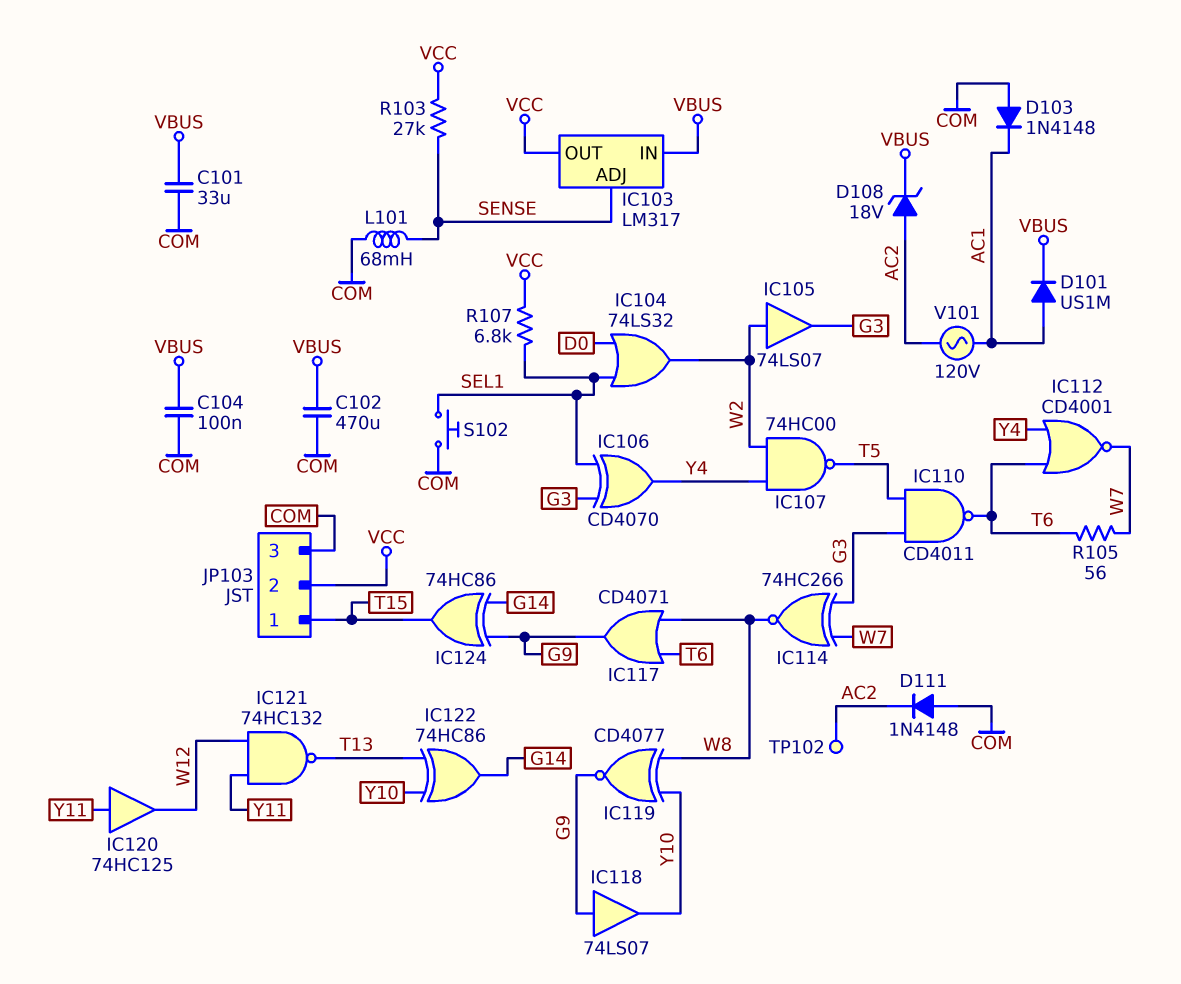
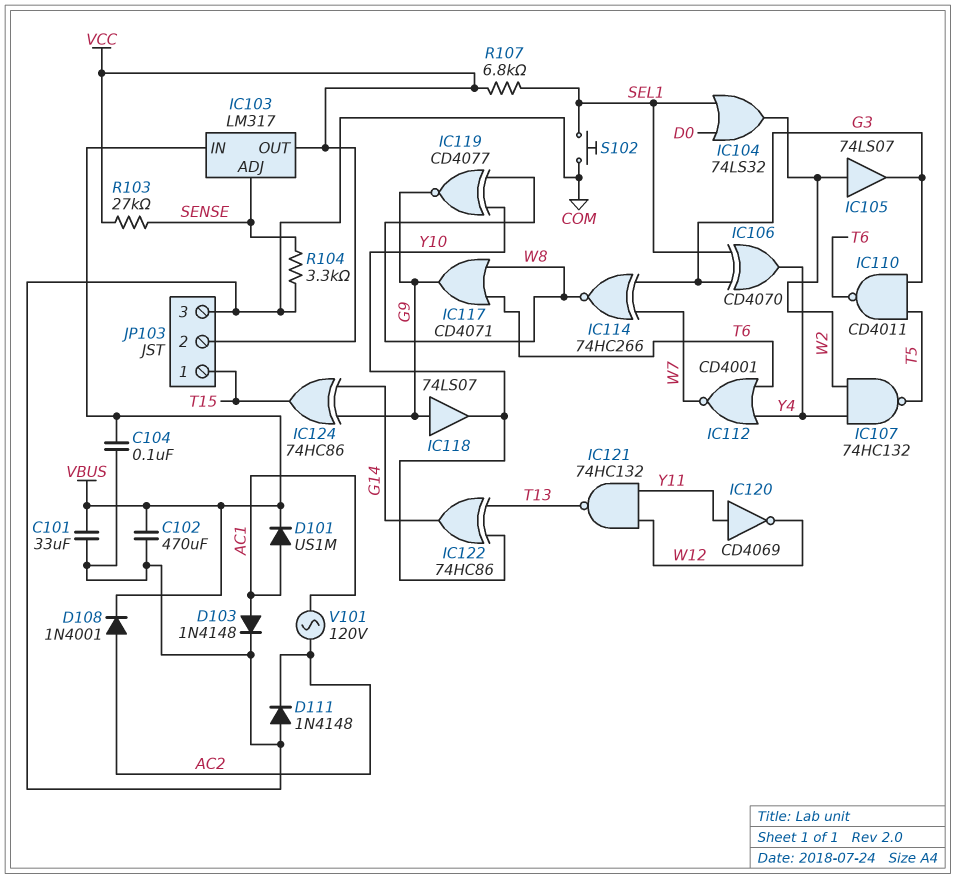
D103: diode 1N4148 (A COM, K AC1) -> diode 1N4148 (A AC1, K COM)
D108: zener 18V (A AC2, K VBUS) -> diode 1N4001 (A AC2, K VBUS)
IC107: NAND 74HC00 (in W2, in Y4, out T5) -> NAND 74HC132 (in W2, in Y4, out T5)
IC120: buffer 74HC125 (in Y11, out W12) -> NOT CD4069 (in Y11, out W12)
L101: 68mH (COM, SENSE) -> none
R104: none -> 3.3k (COM, SENSE)
R105: 56 (T6, W7) -> none
TP102: test point (AC2) -> none

